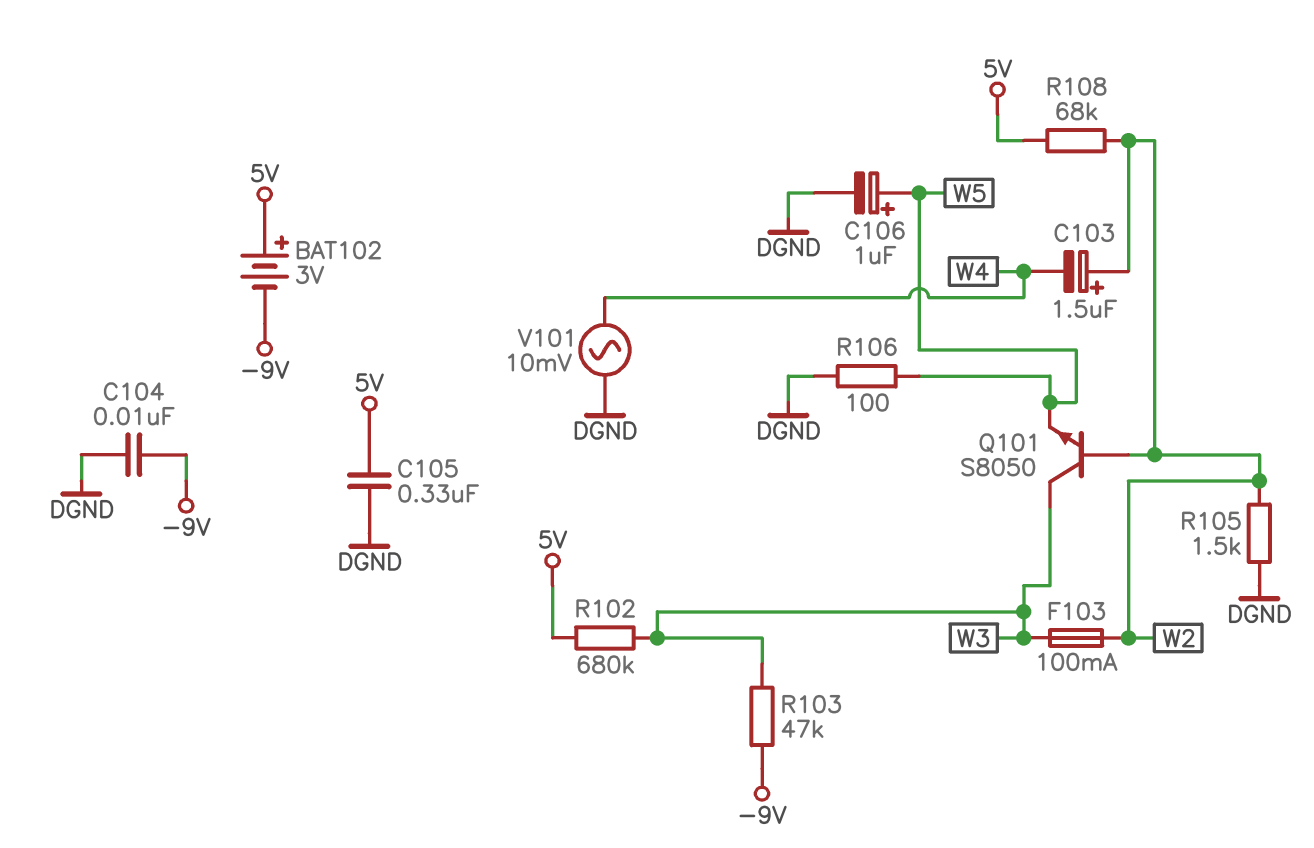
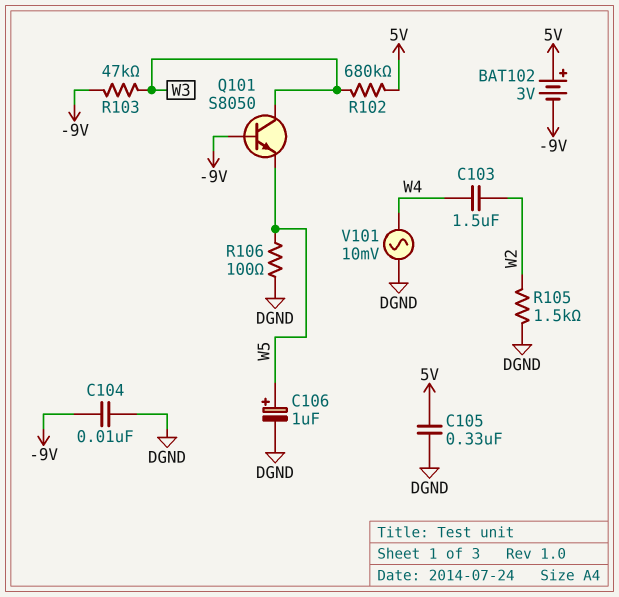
C103: 1.5uF (plus W2, minus W4) -> 1.5uF (W2, W4)
F103: 100mA (W2, W3) -> none
Q101: NPN S8050 (B W2, C W3, E W5) -> NPN S8050 (B -9V, C W3, E W5)
R108: 68k (5V, W2) -> none

